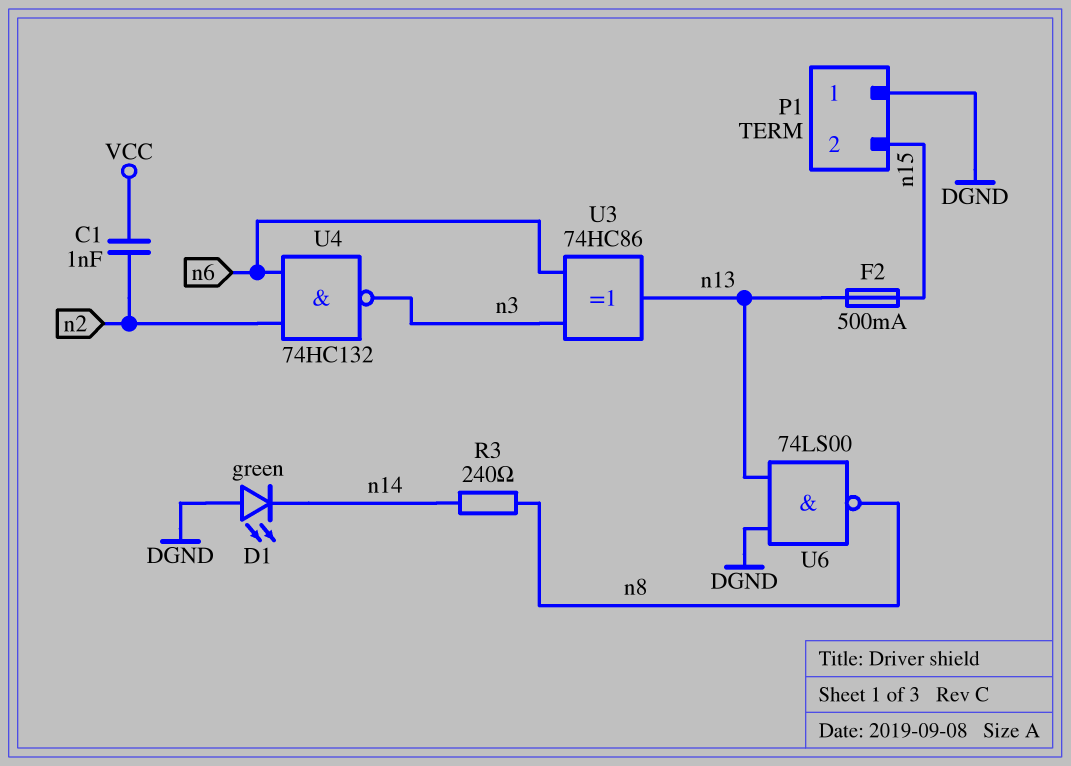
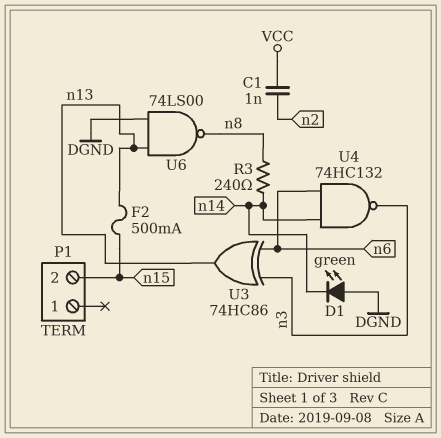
P1 pin 1: DGND -> none
U4: NAND 74HC132 (in n2, in n6, out n3) -> NAND 74HC132 (in n6, in n14, out n3)

